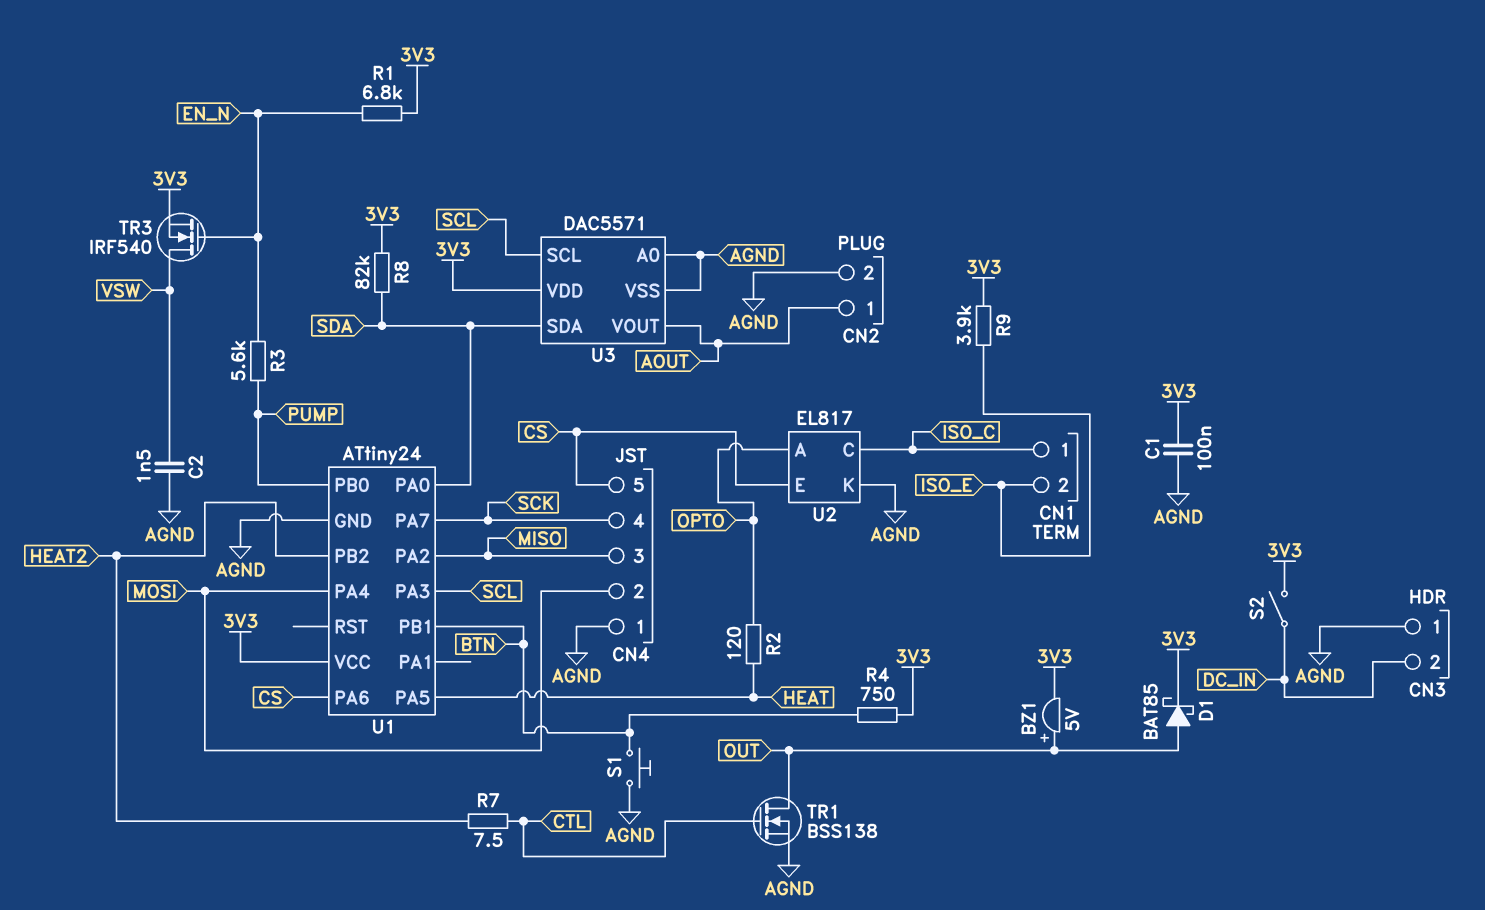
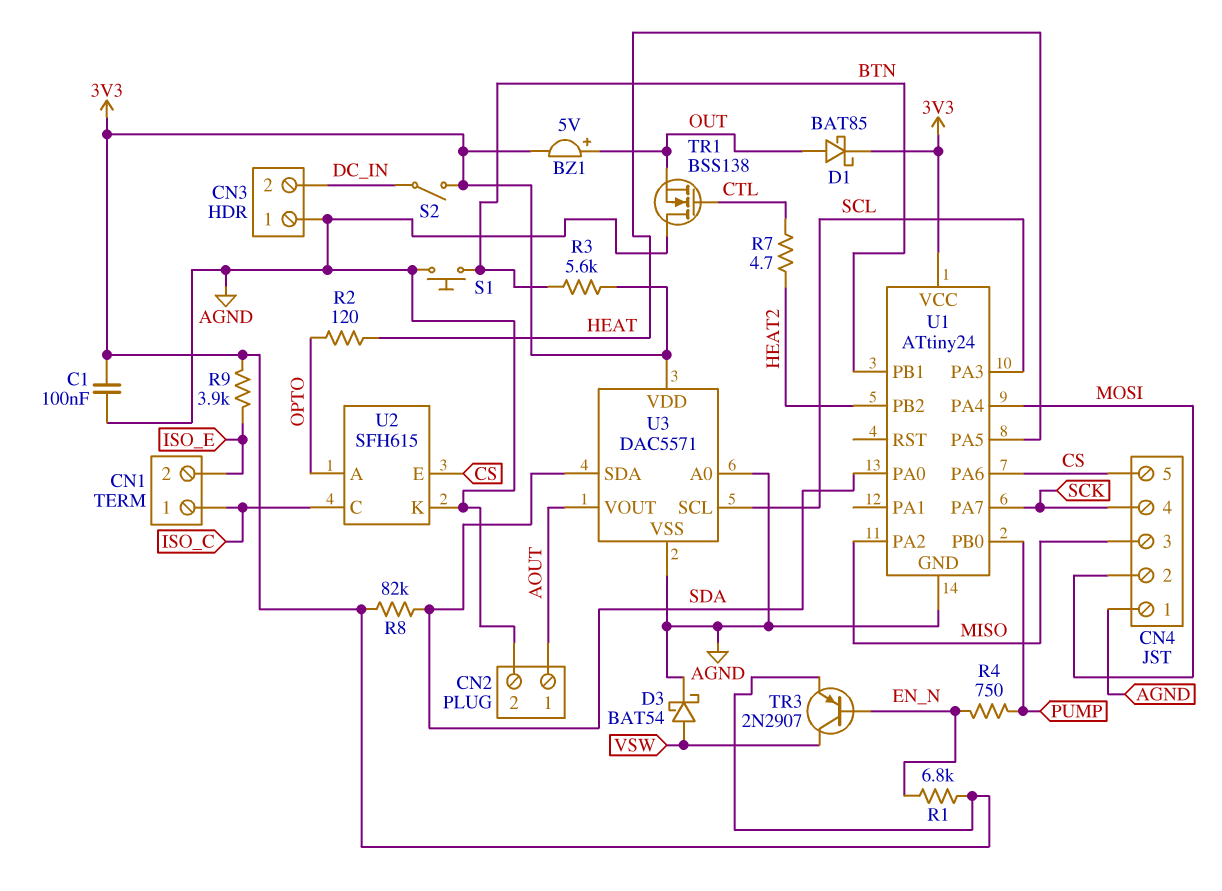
C2: 1.5nF (AGND, VSW) -> none
D3: none -> schottky BAT54 (A VSW, K AGND)
R3: 5.6k (EN_N, PUMP) -> 5.6k (3V3, BTN)
R4: 750 (3V3, BTN) -> 750 (EN_N, PUMP)
R7: 7.5 (CTL, HEAT2) -> 4.7 (CTL, HEAT2)
TR1: NMOS BSS138 (G CTL, D OUT, S AGND) -> NMOS BSS138 (G CTL, D AGND, S OUT)
TR3: NMOS IRF540 (G EN_N, D VSW, S 3V3) -> PNP 2N2907 (B EN_N, C VSW, E 3V3)
U2: EL817 -> SFH615

